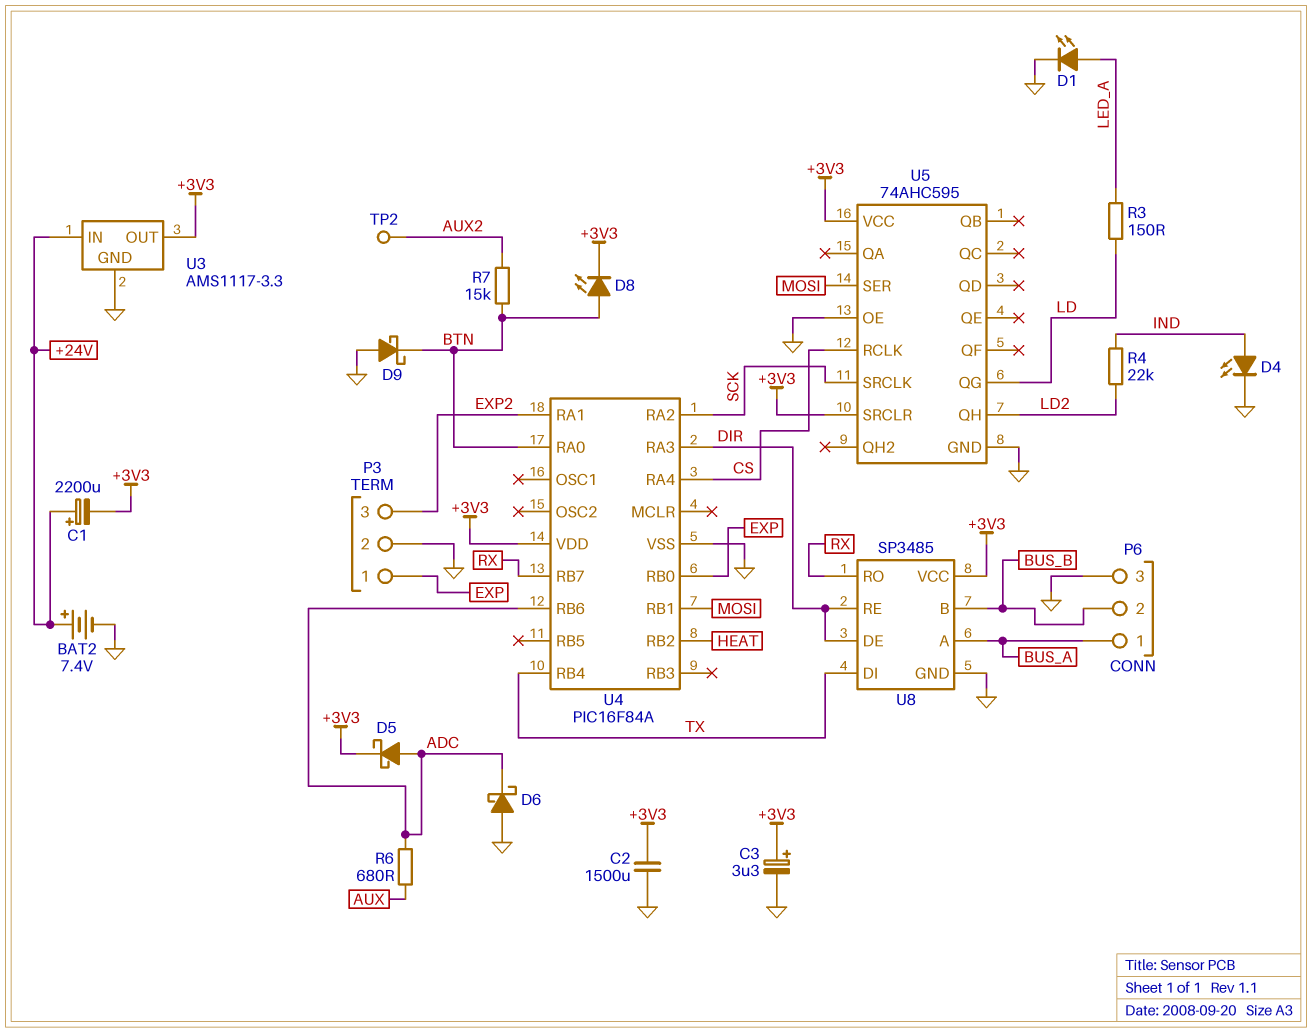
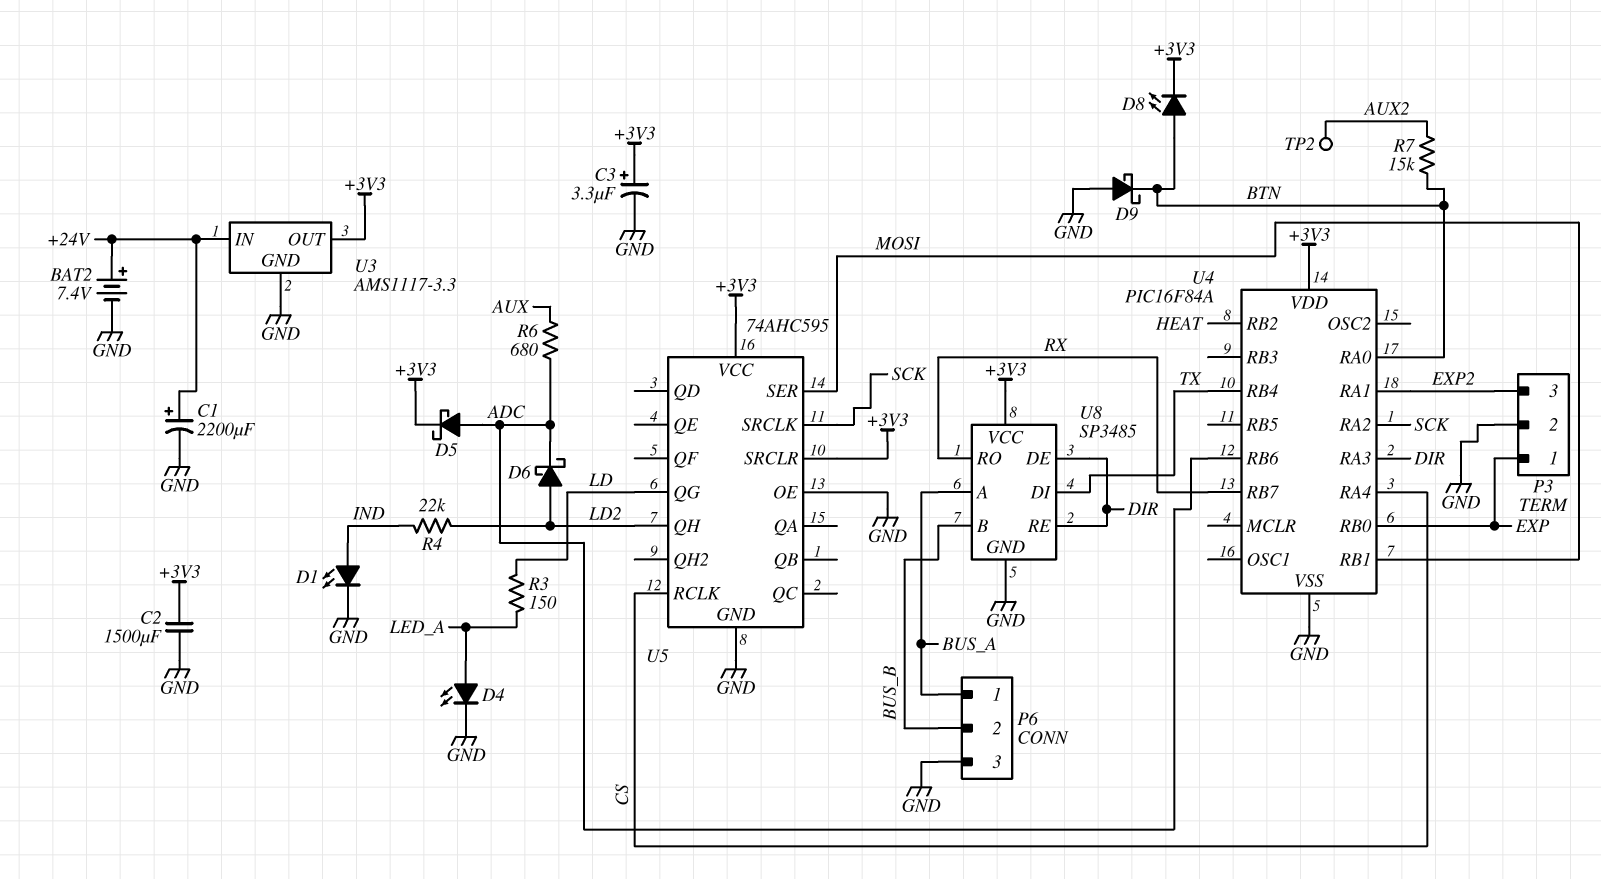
C1: 2200uF (plus +24V, minus +3V3) -> 2200uF (plus +24V, minus GND)
D1: LED (A LED_A, K GND) -> LED (A IND, K GND)
D4: LED (A IND, K GND) -> LED (A LED_A, K GND)
D6: schottky (A GND, K ADC) -> schottky (A LD2, K ADC)

